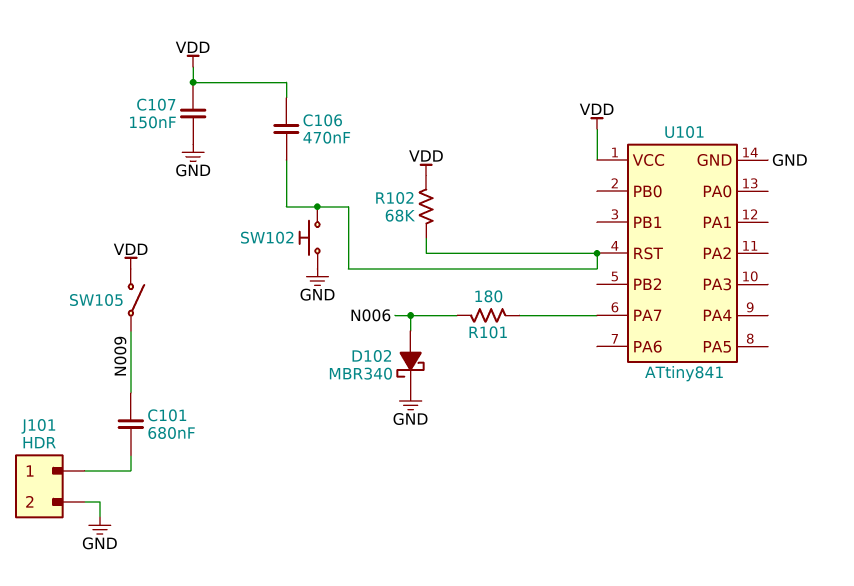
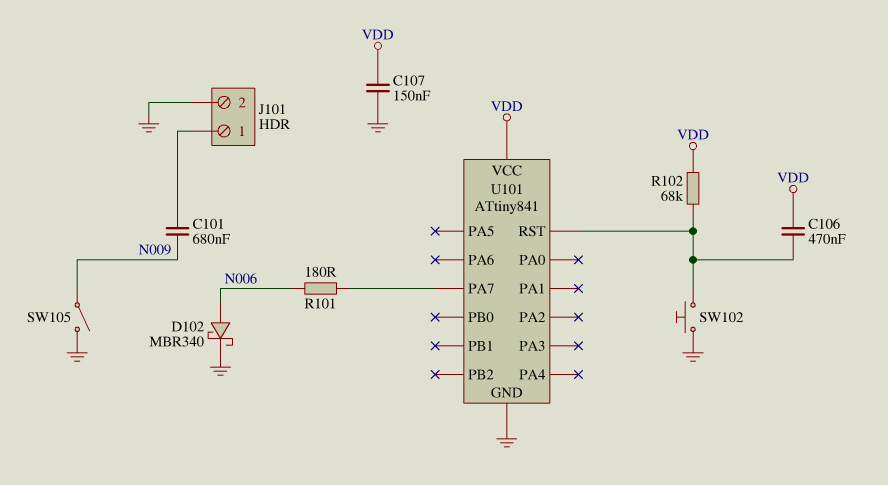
SW105: switch (N009, VDD) -> switch (GND, N009)

